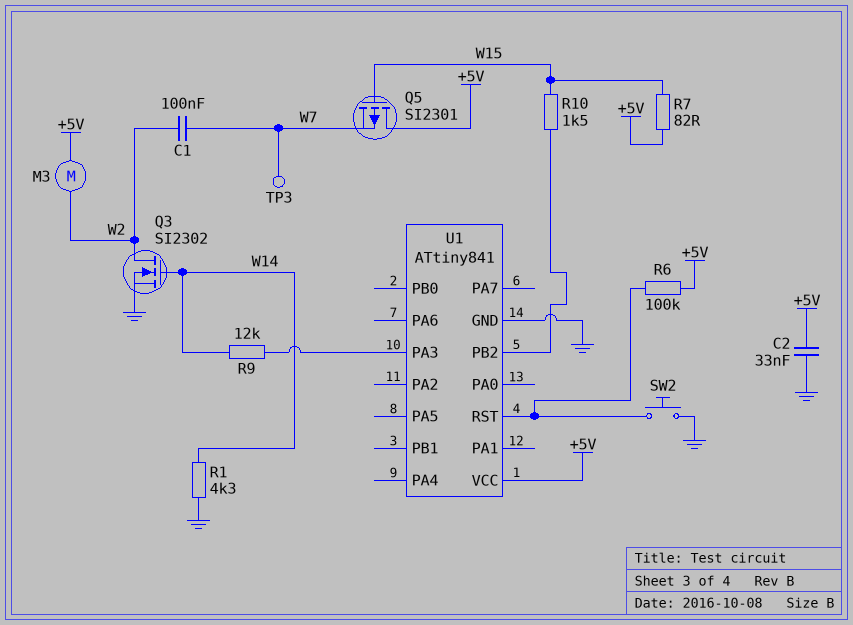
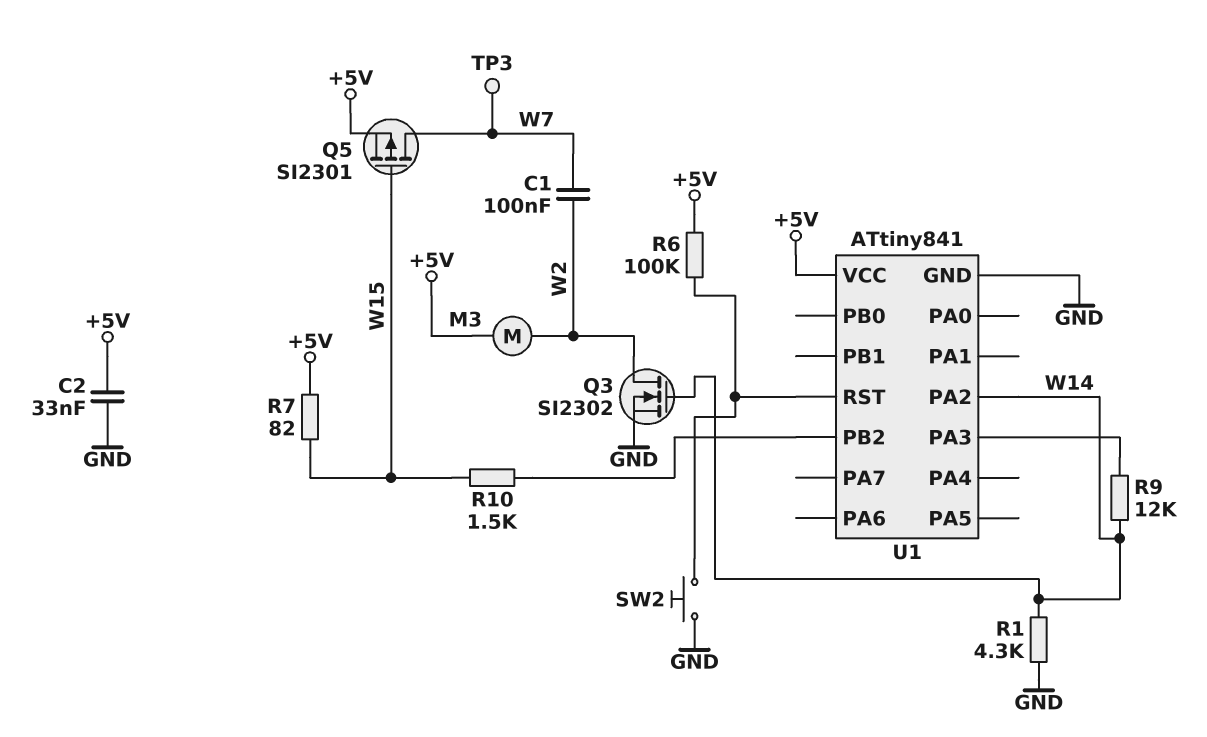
Q5: PMOS SI2301 (G W15, D +5V, S W7) -> PMOS SI2301 (G W15, D W7, S +5V)
U1 pin PA2: none -> W14

